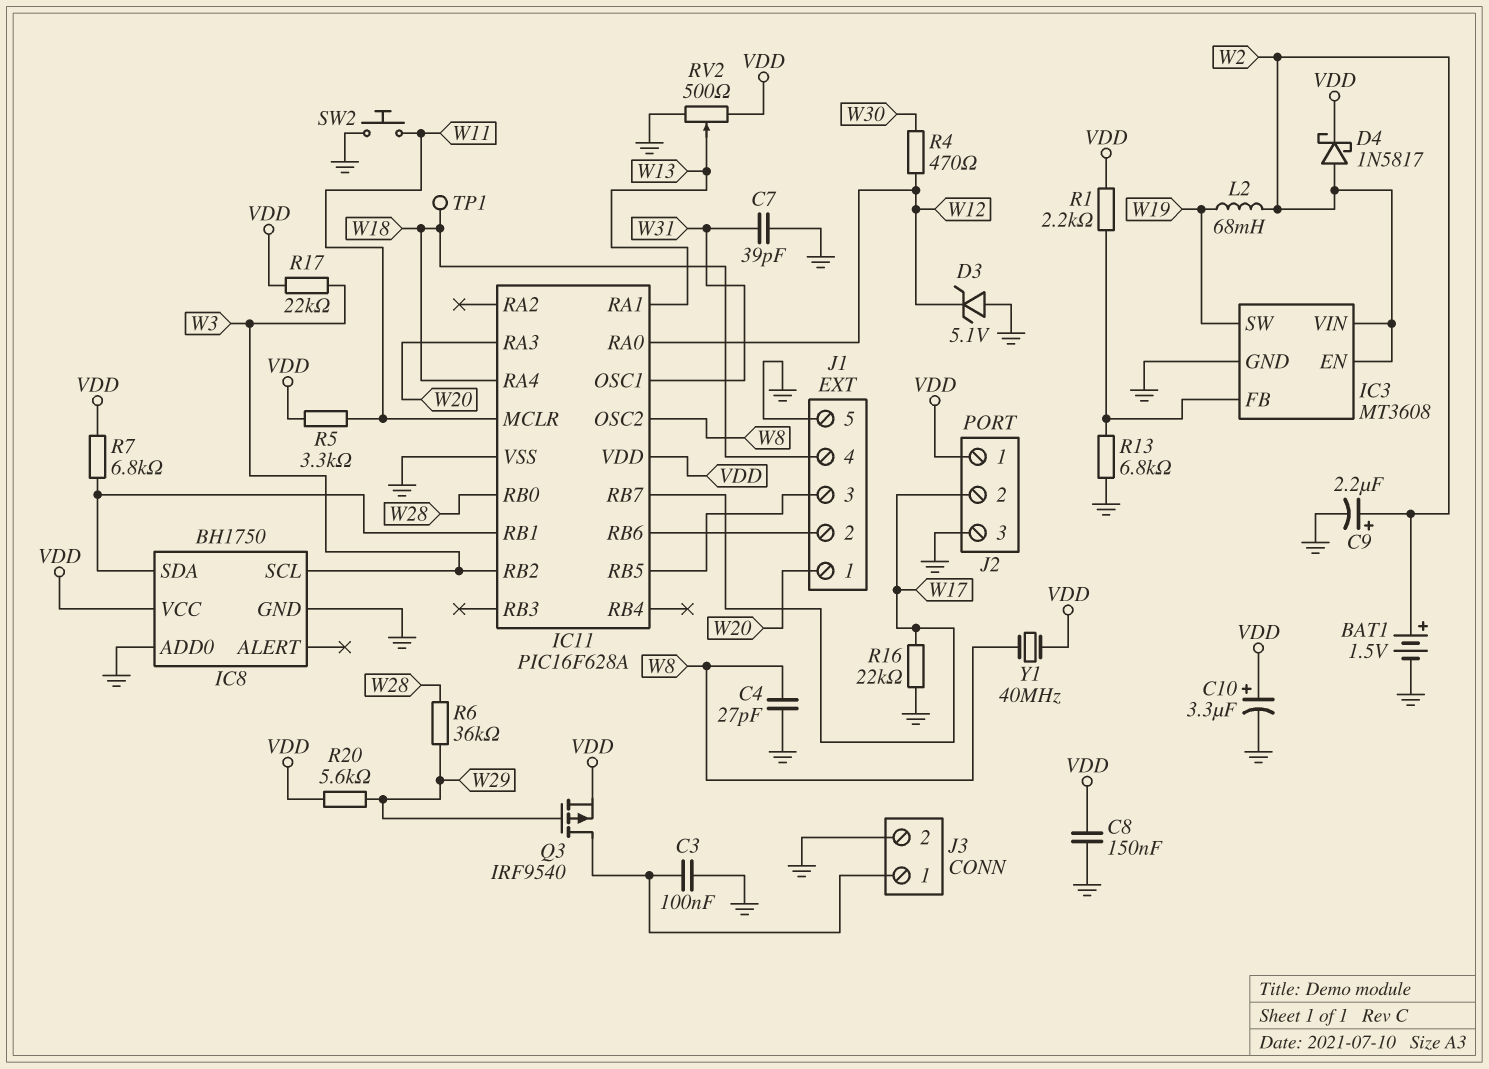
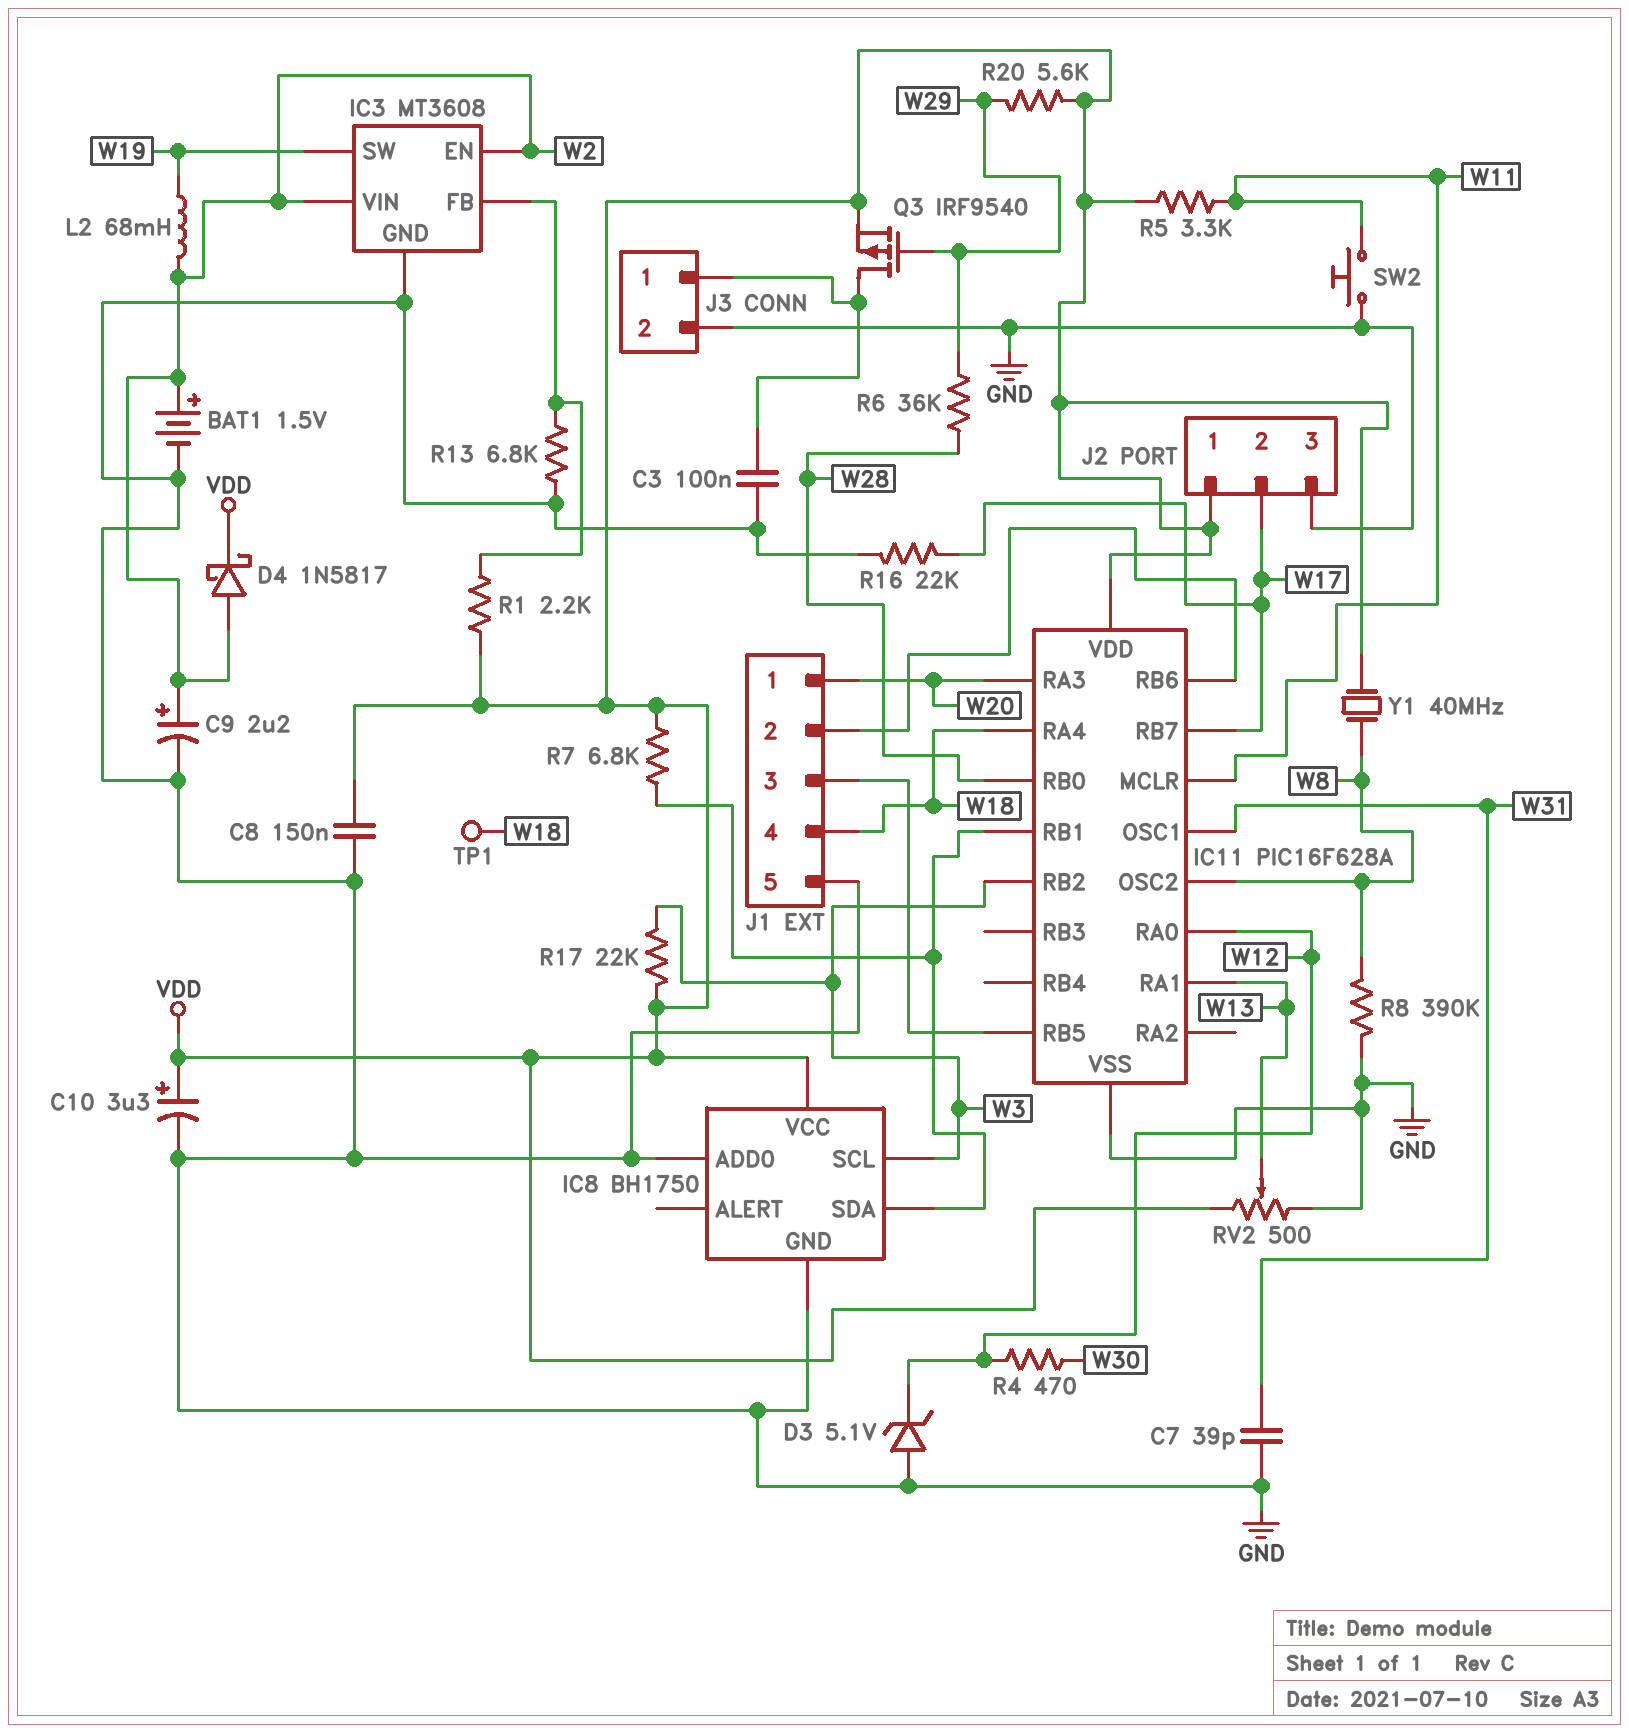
C4: 27pF (GND, W8) -> none
R8: none -> 390k (GND, W8)

